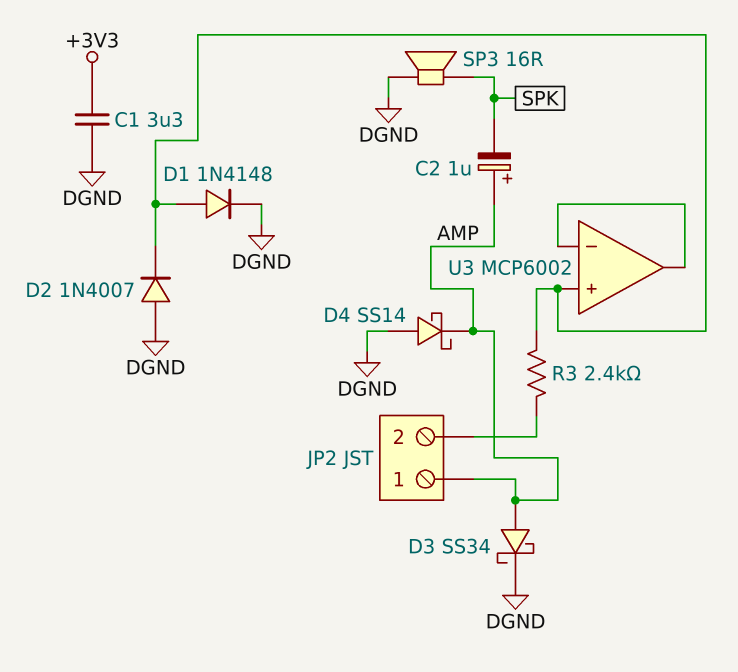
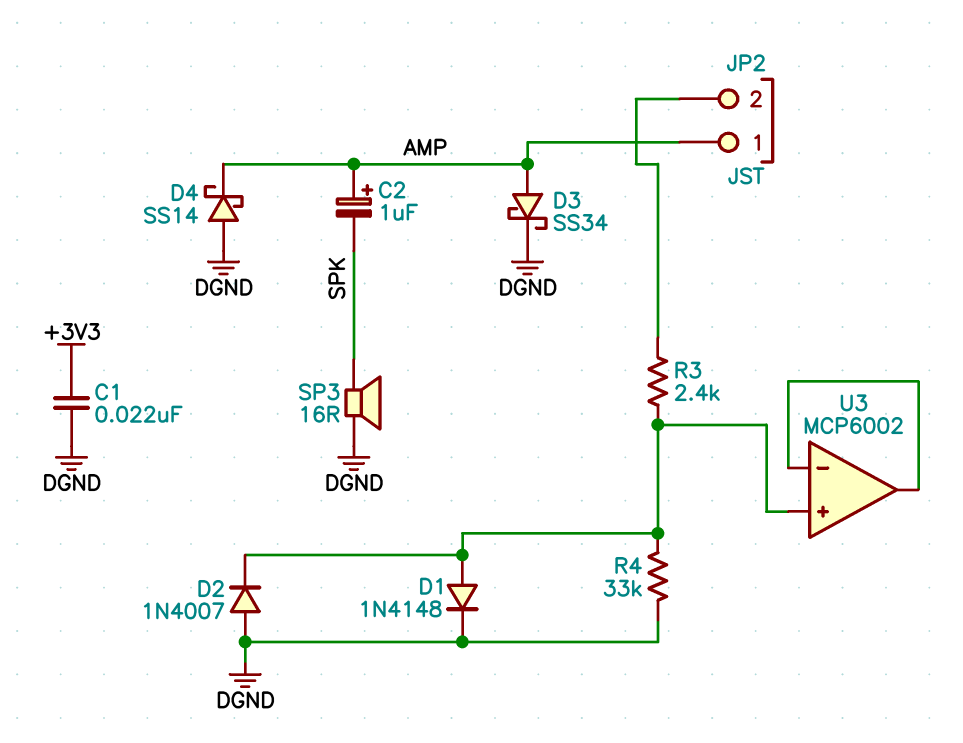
C1: 3.3uF (+3V3, DGND) -> 22nF (+3V3, DGND)
R4: none -> 33k (DGND, U3/in+)

